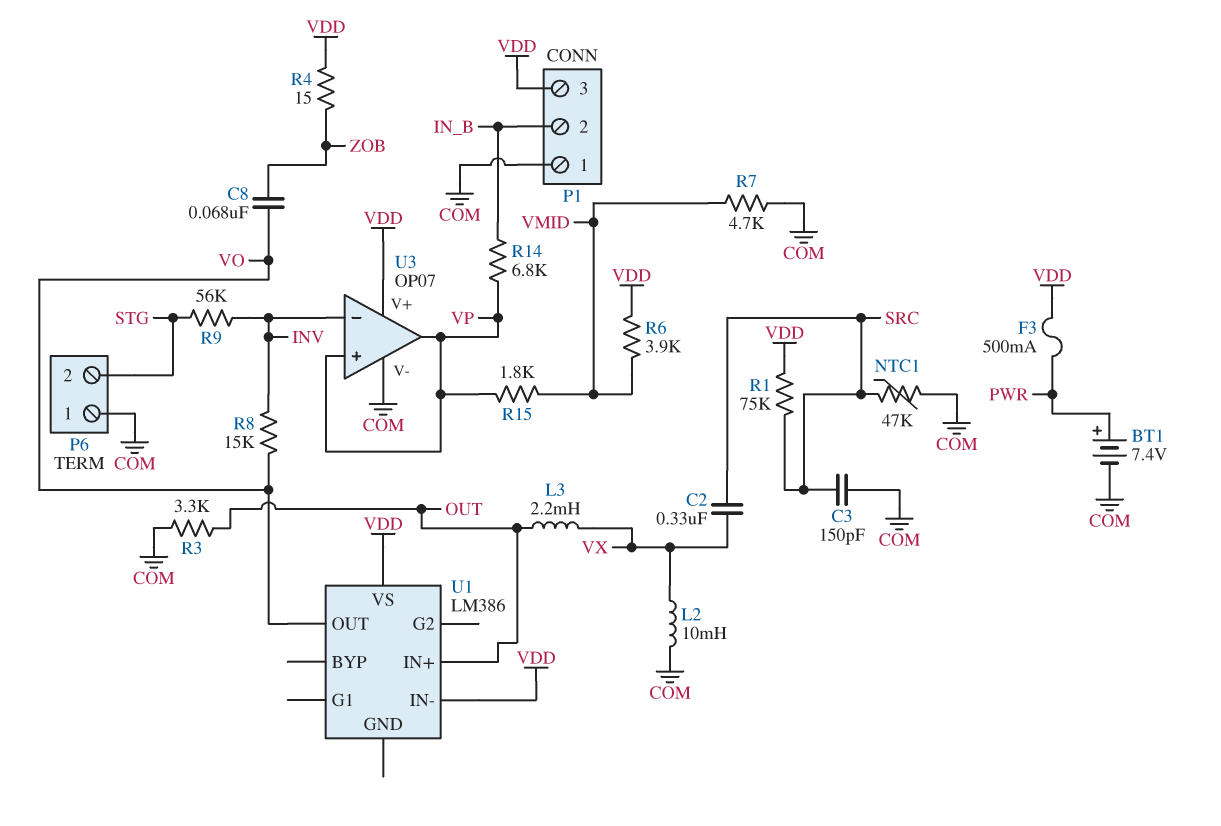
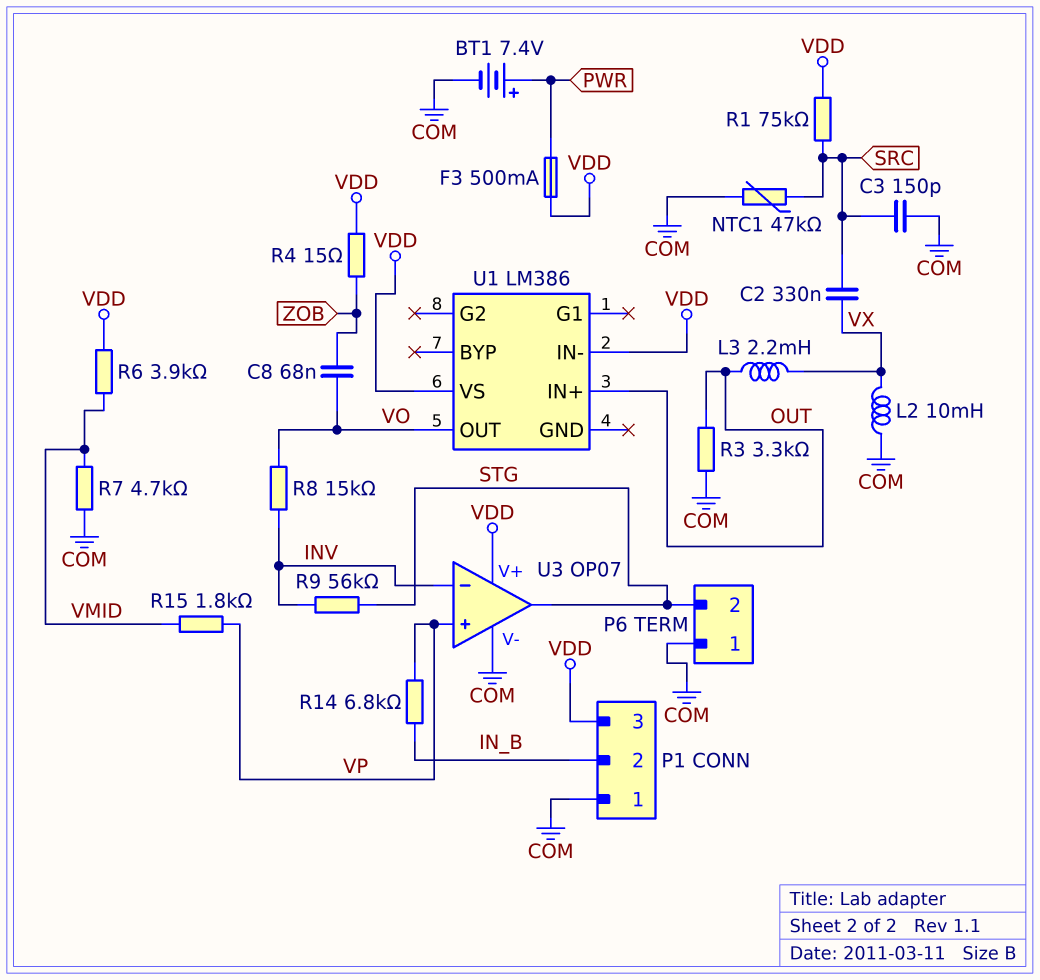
U3 pin out: VP -> STG

